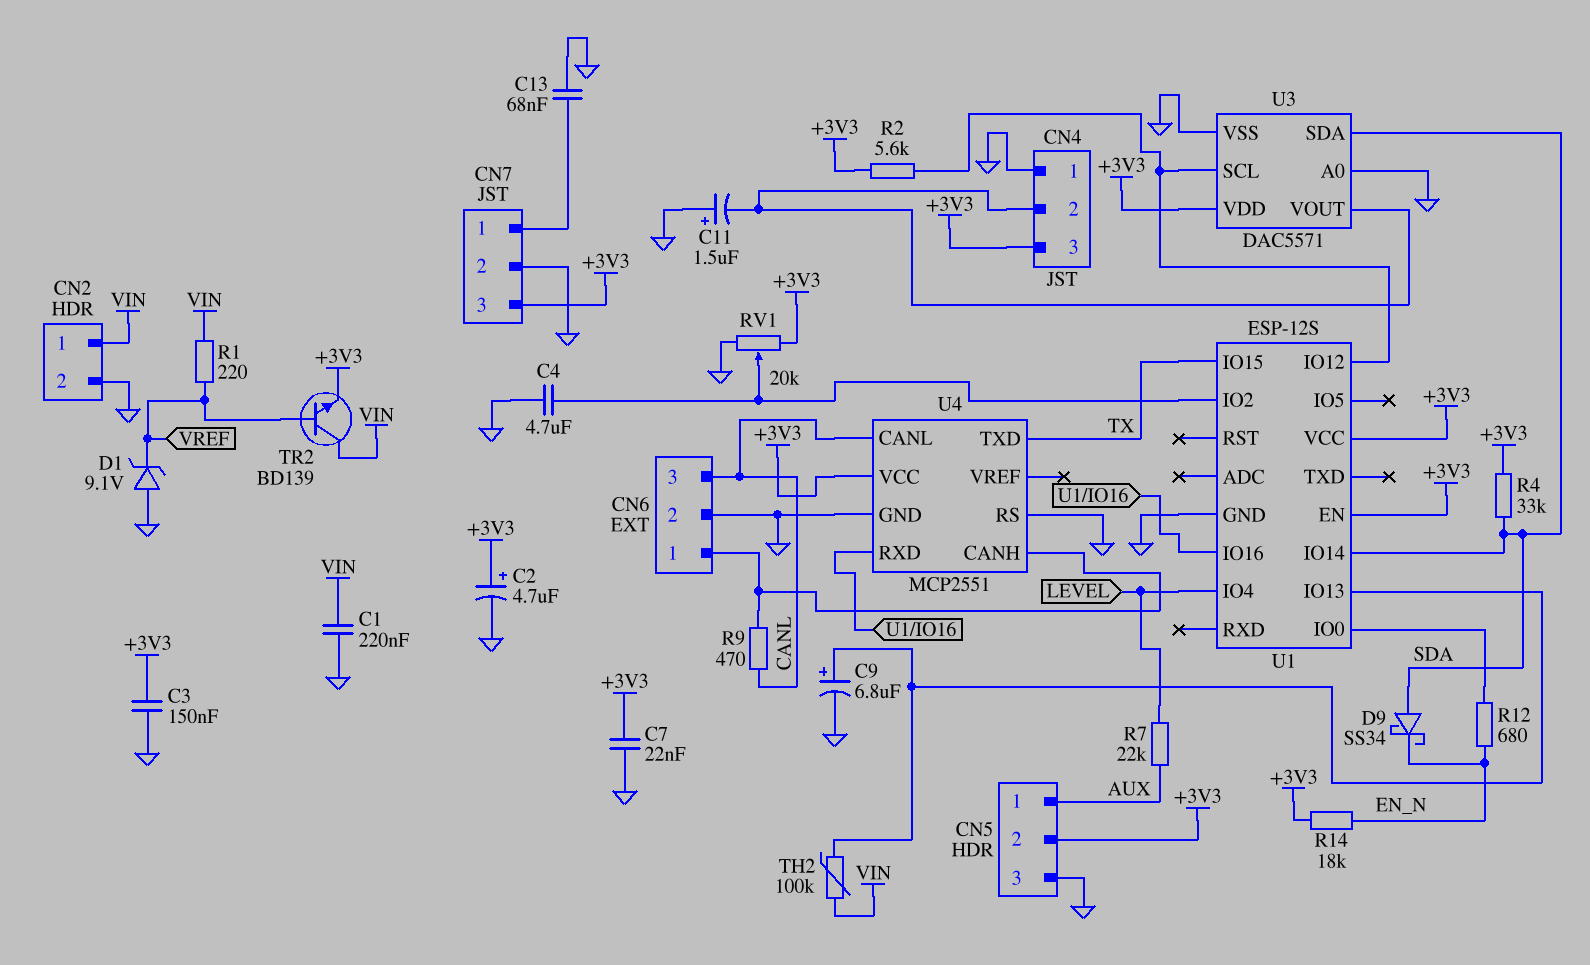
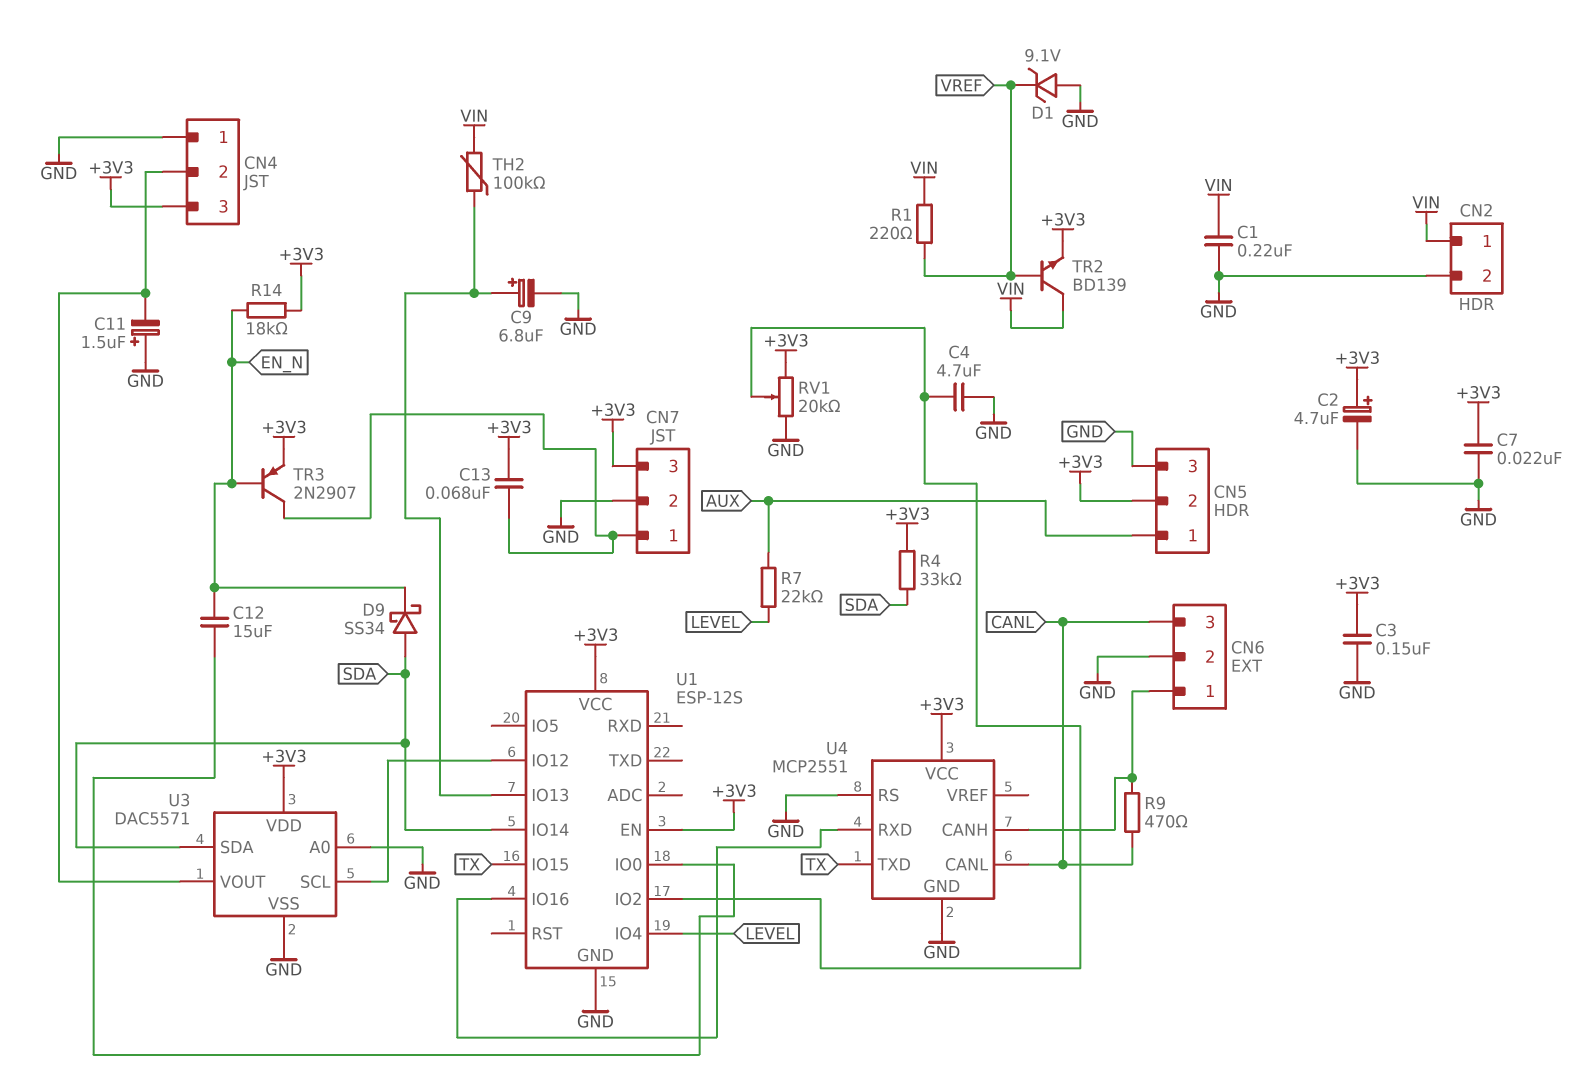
C12: none -> 15uF (EN_N, U1/IO0)
C13: 68nF (CN7/1, GND) -> 68nF (+3V3, CN7/1)
R2: 5.6k (+3V3, U1/IO12) -> none
R12: 680 (EN_N, U1/IO0) -> none
TR3: none -> PNP 2N2907 (B EN_N, C CN7/1, E +3V3)

